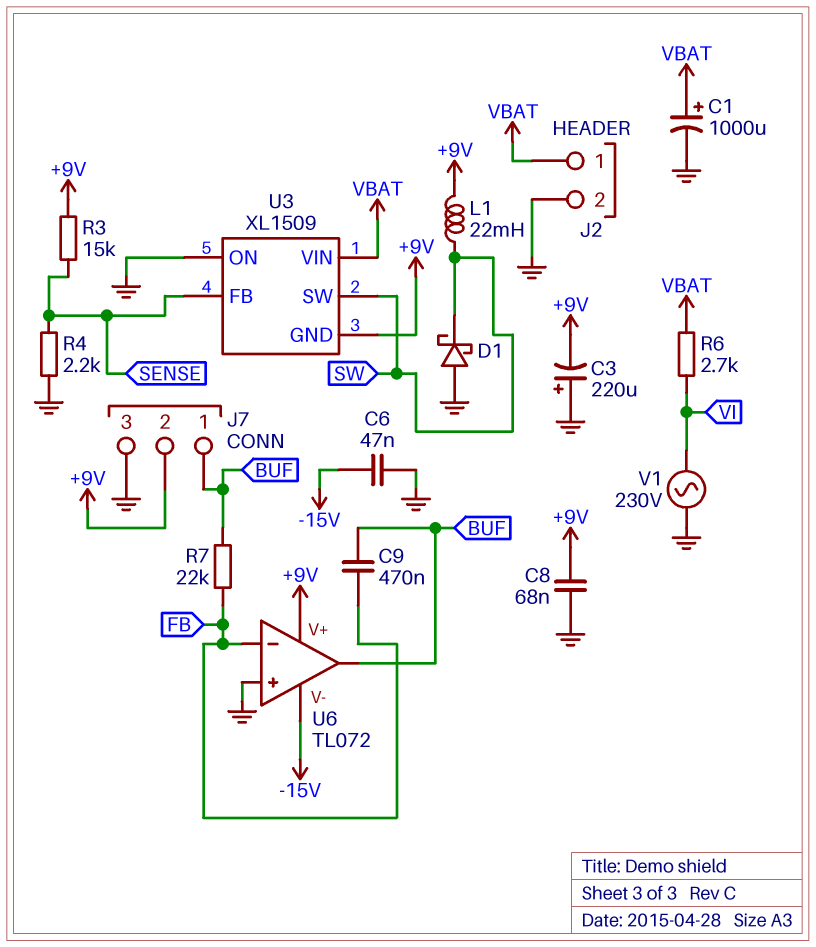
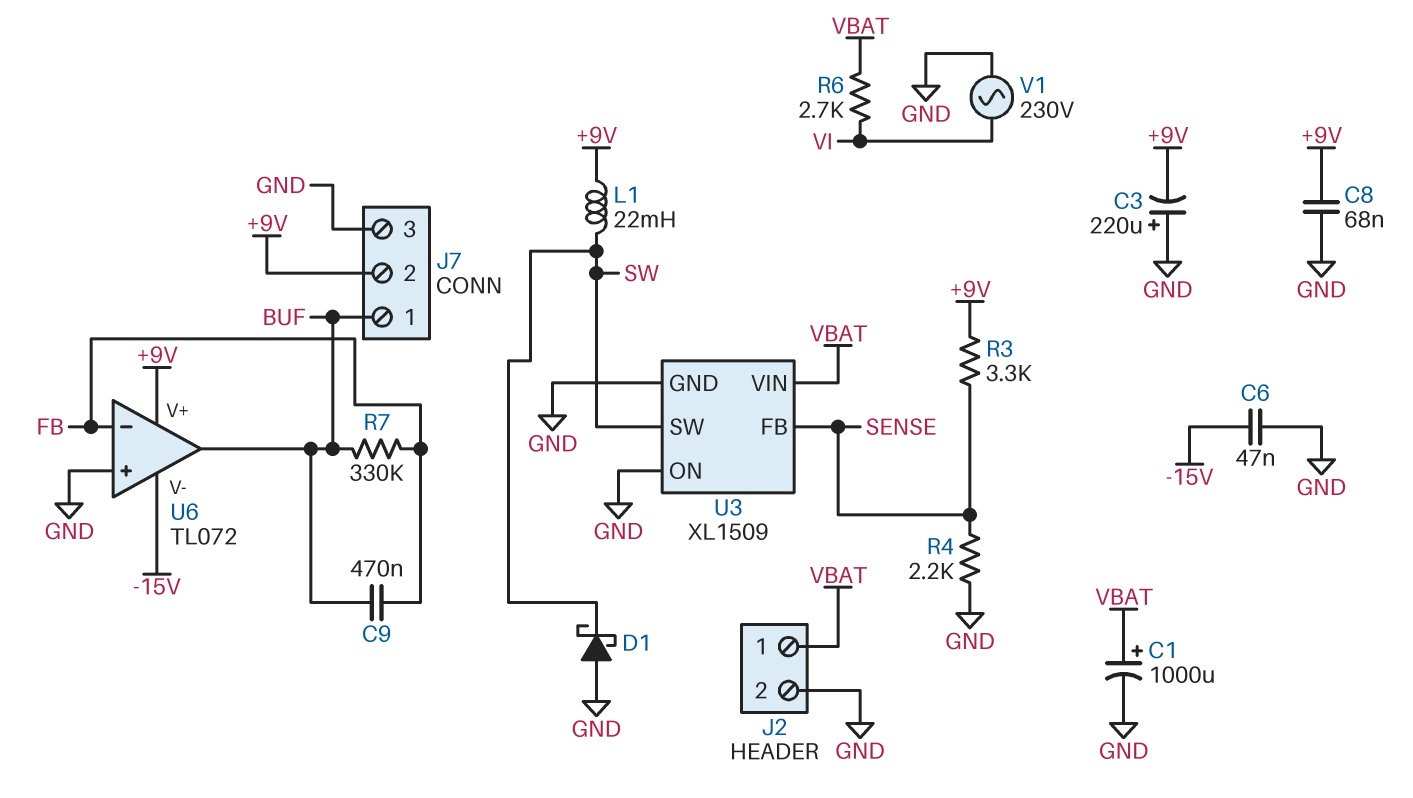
R3: 15k (+9V, SENSE) -> 3.3k (+9V, SENSE)
R7: 22k (BUF, FB) -> 330k (BUF, FB)
U3 pin GND: +9V -> GND

